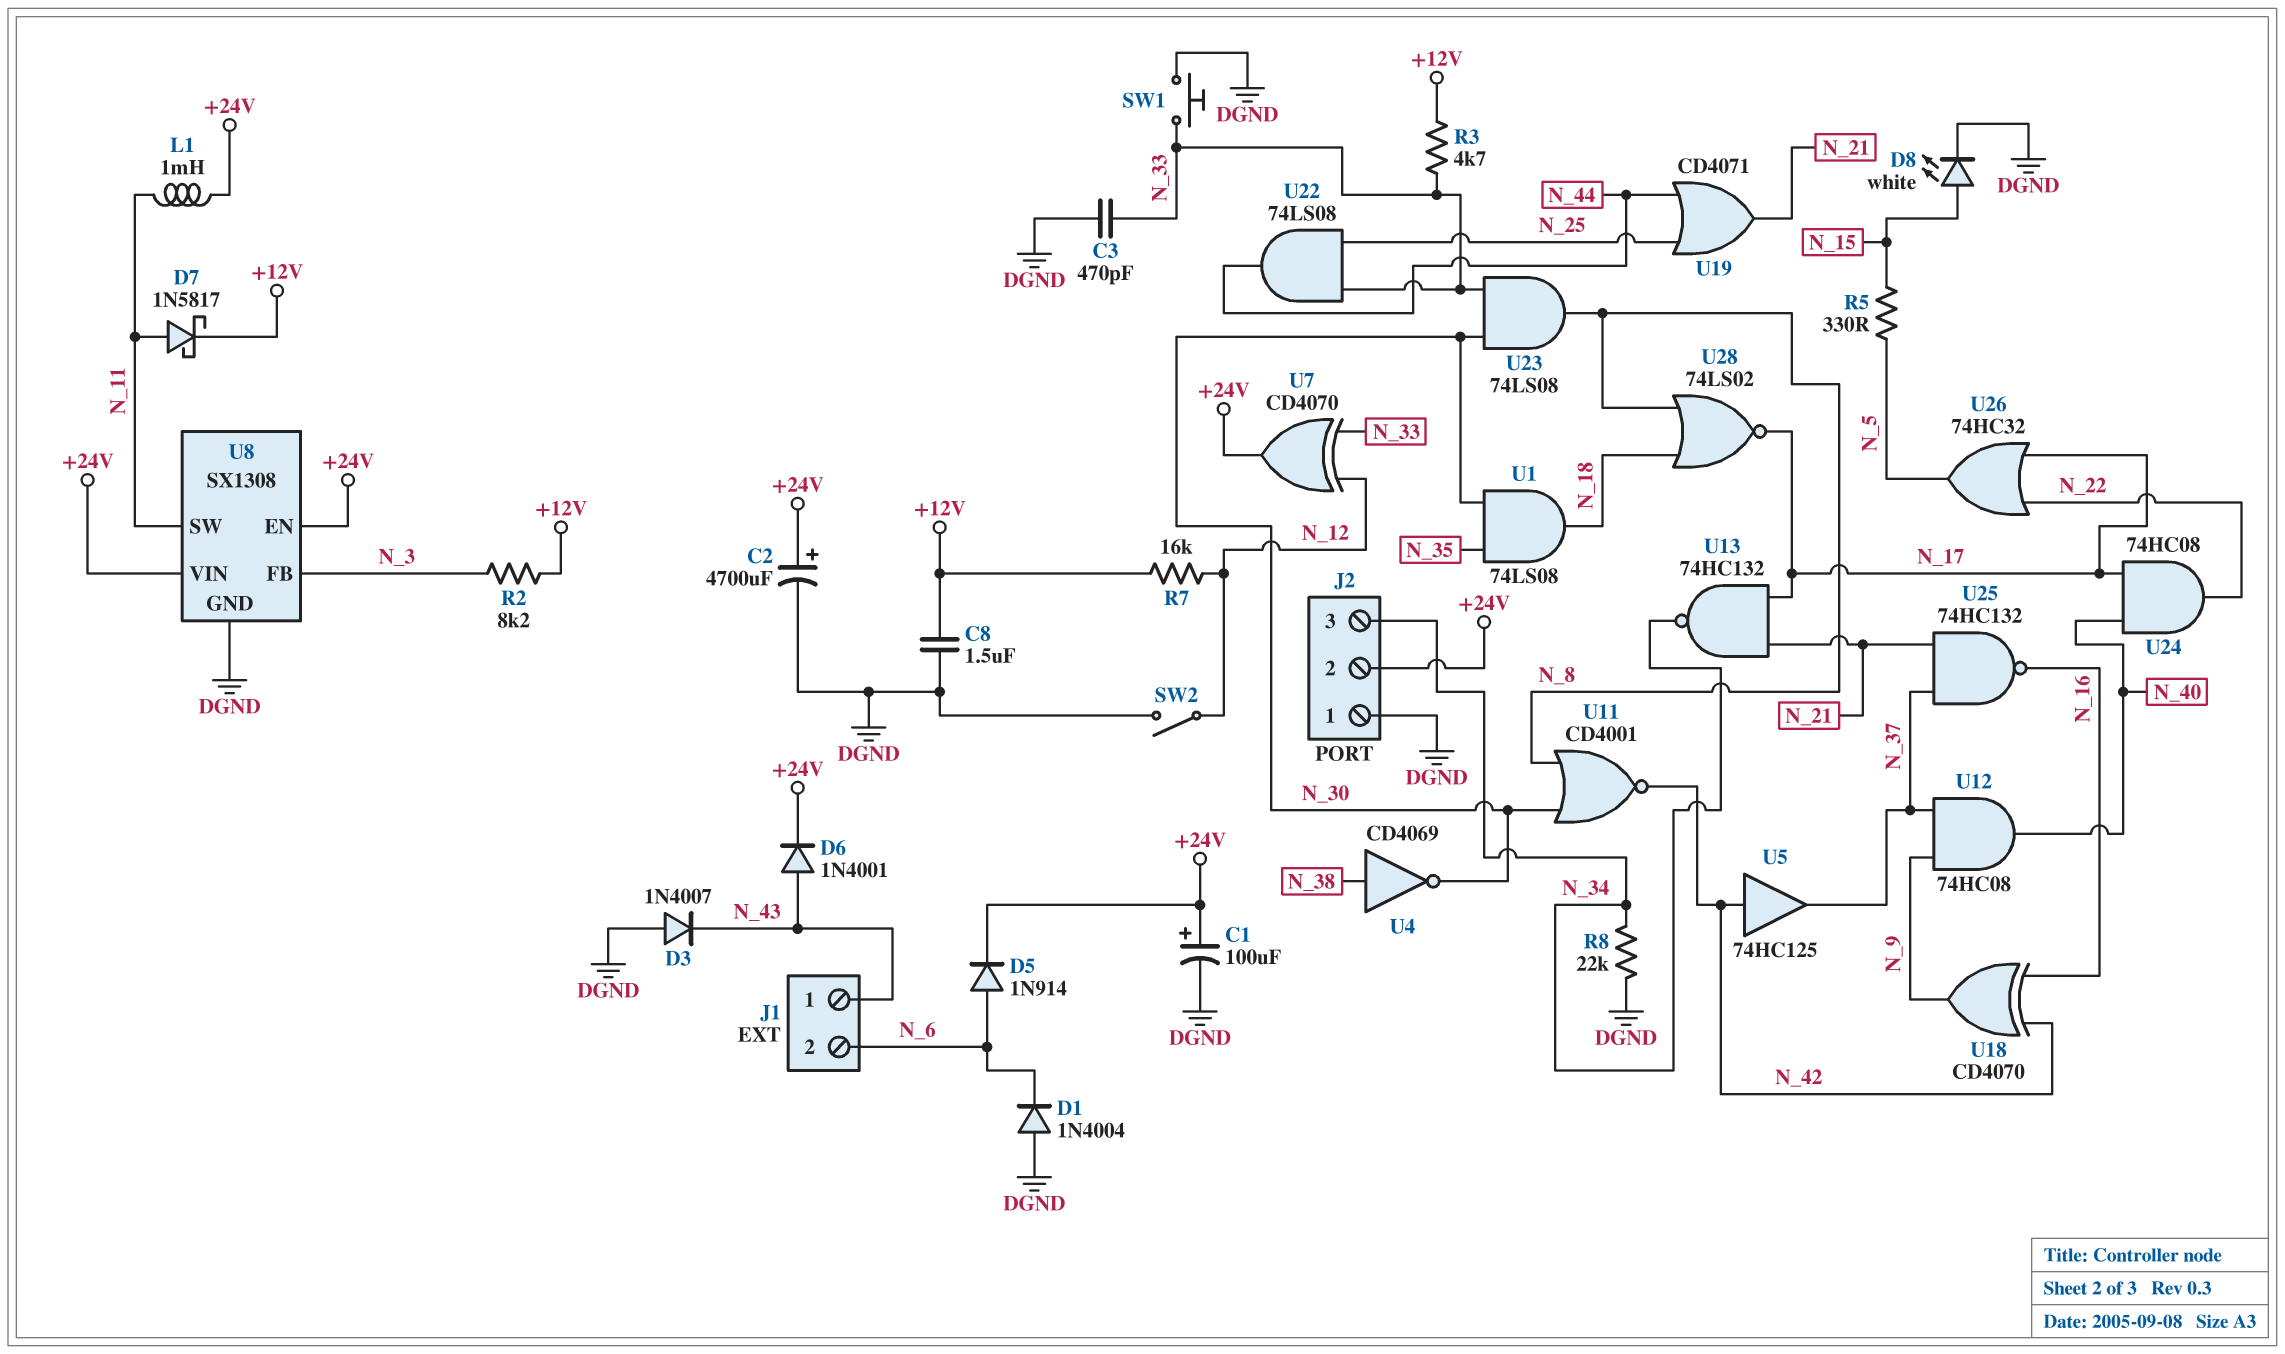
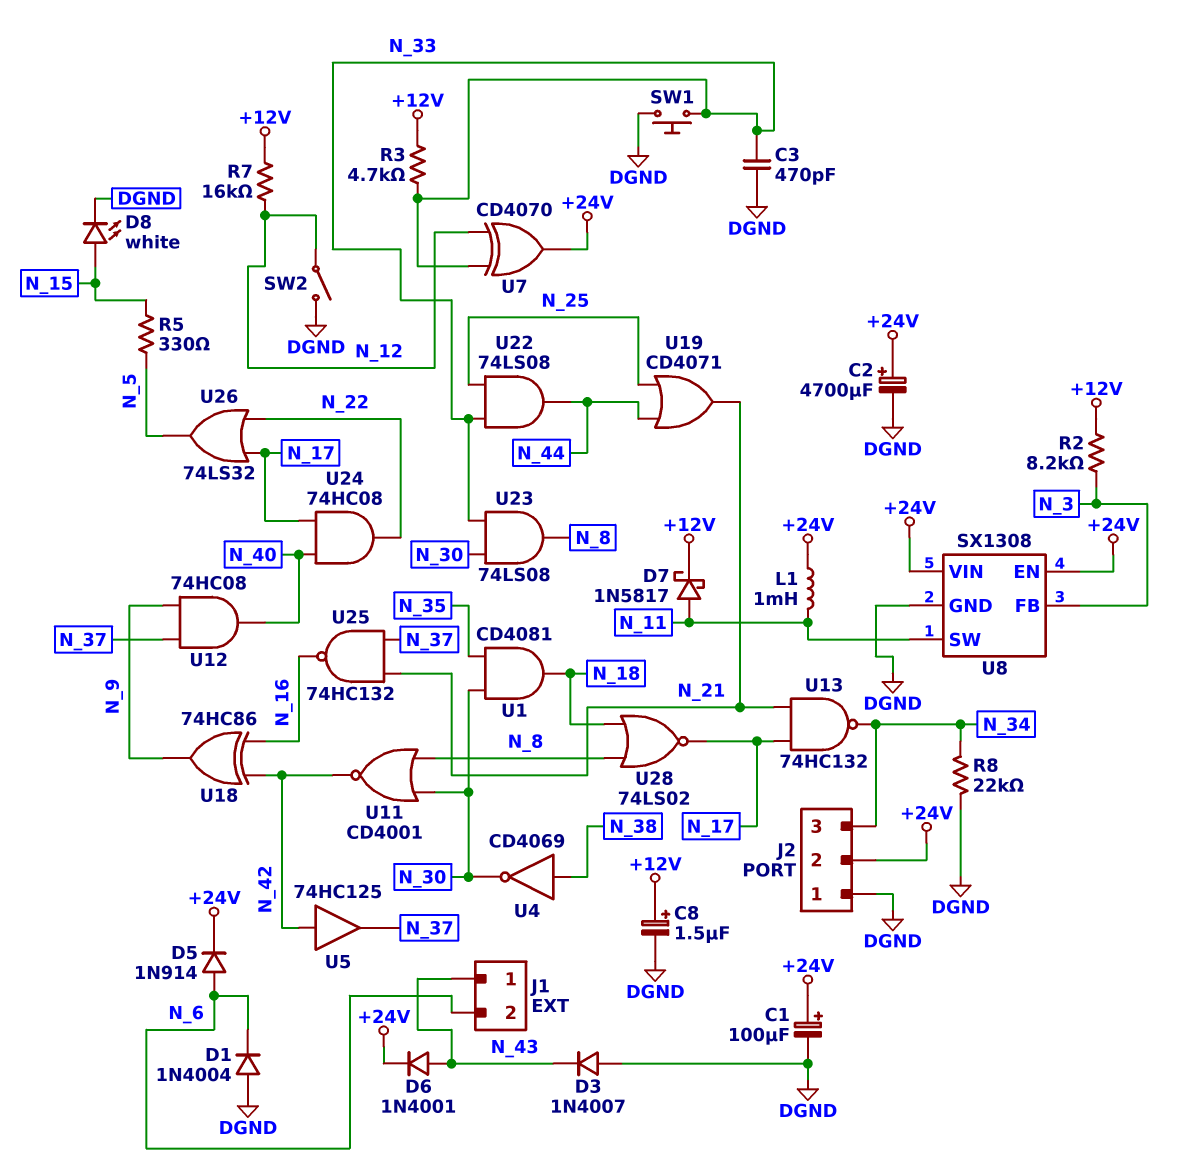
C8: 1.5uF (+12V, DGND) -> 1.5uF (plus +12V, minus DGND)
U1: AND 74LS08 (in N_30, in N_35, out N_18) -> AND CD4081 (in N_30, in N_35, out N_18)
U18: XOR CD4070 (in N_16, in N_42, out N_9) -> XOR 74HC86 (in N_16, in N_42, out N_9)
U26: OR 74HC32 (in N_17, in N_22, out N_5) -> OR 74LS32 (in N_17, in N_22, out N_5)

